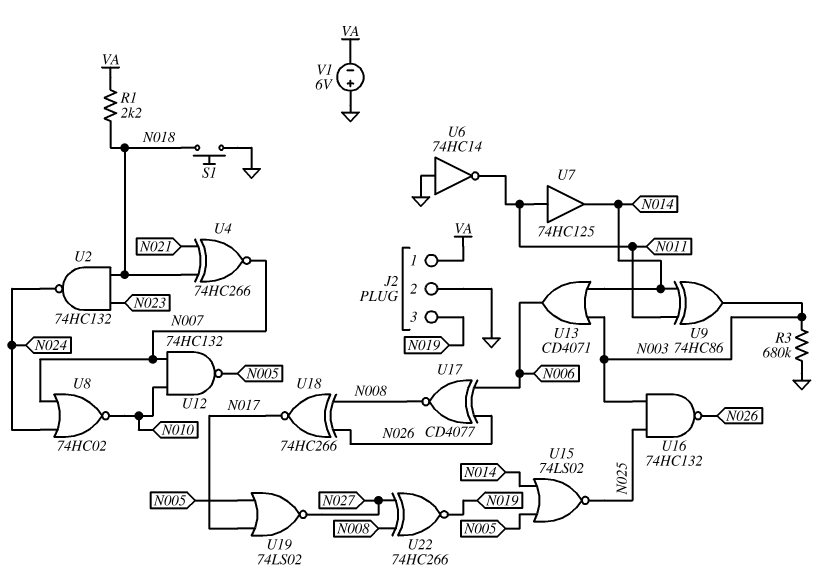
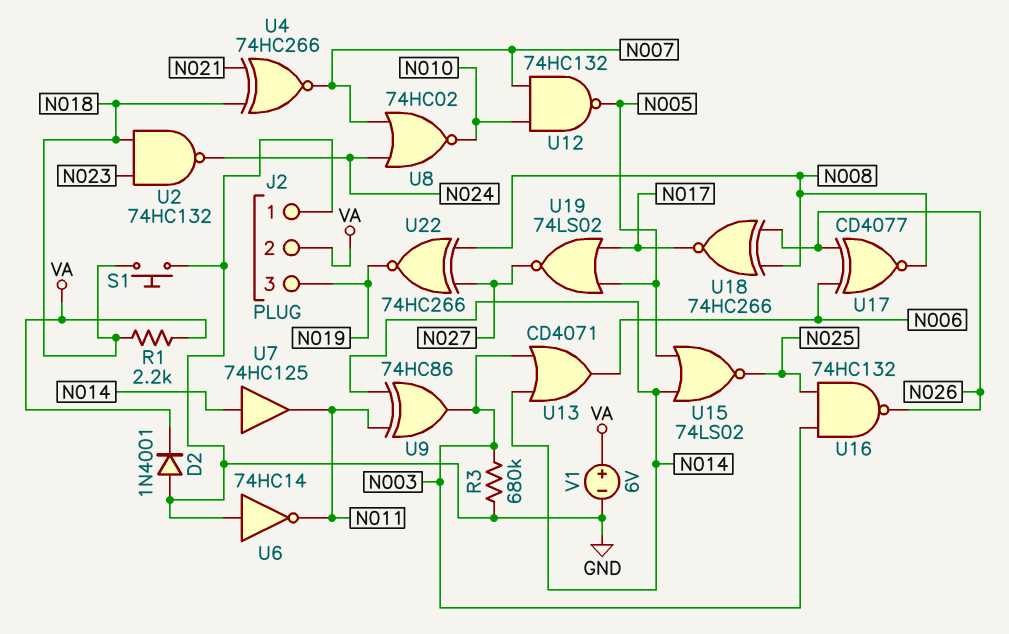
D2: none -> diode 1N4001 (A GND, K VA)
J2 pin 1: VA -> GND
J2 pin 2: GND -> VA
U7: buffer 74HC125 (in N011, out N014) -> buffer 74HC125 (in N014, out N011)
V1: 6V (plus GND, minus VA) -> 6V (plus VA, minus GND)

